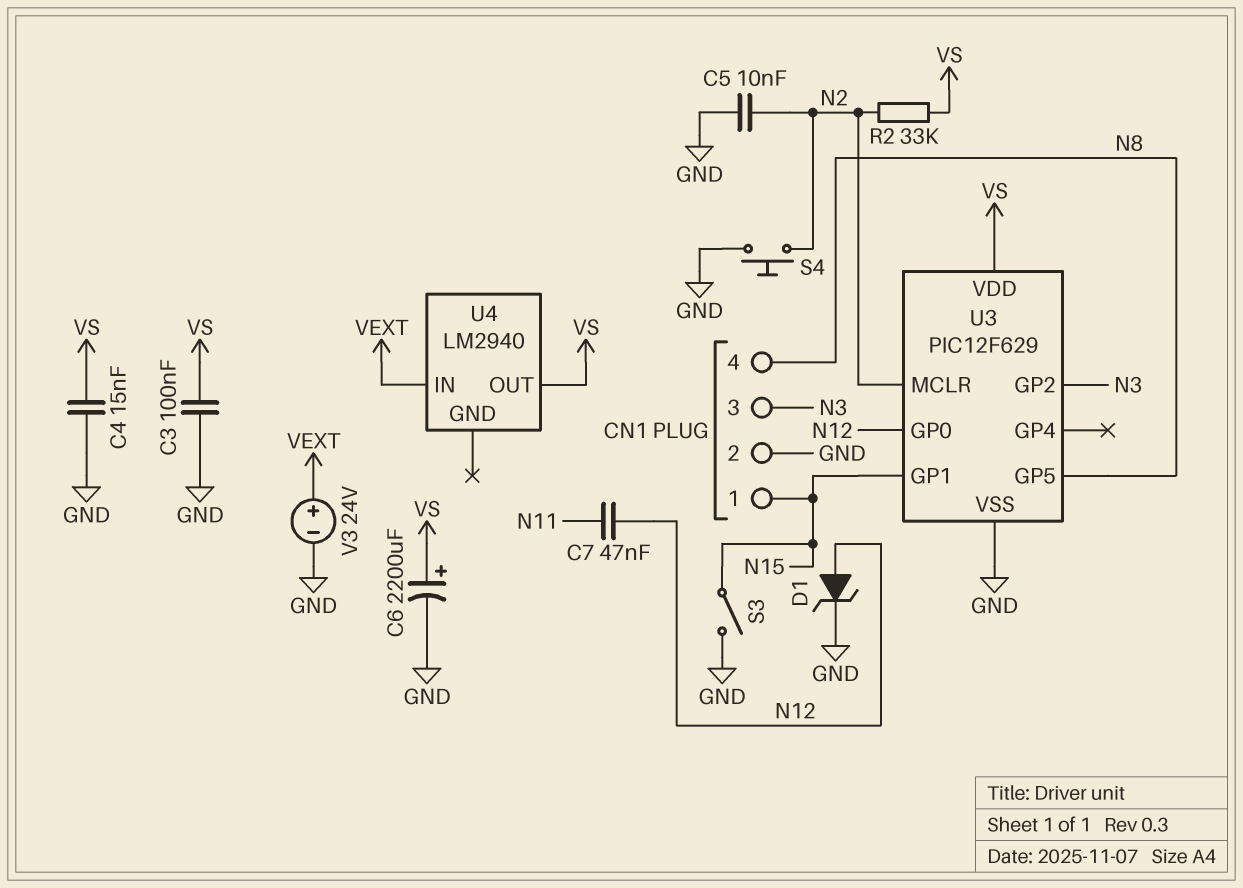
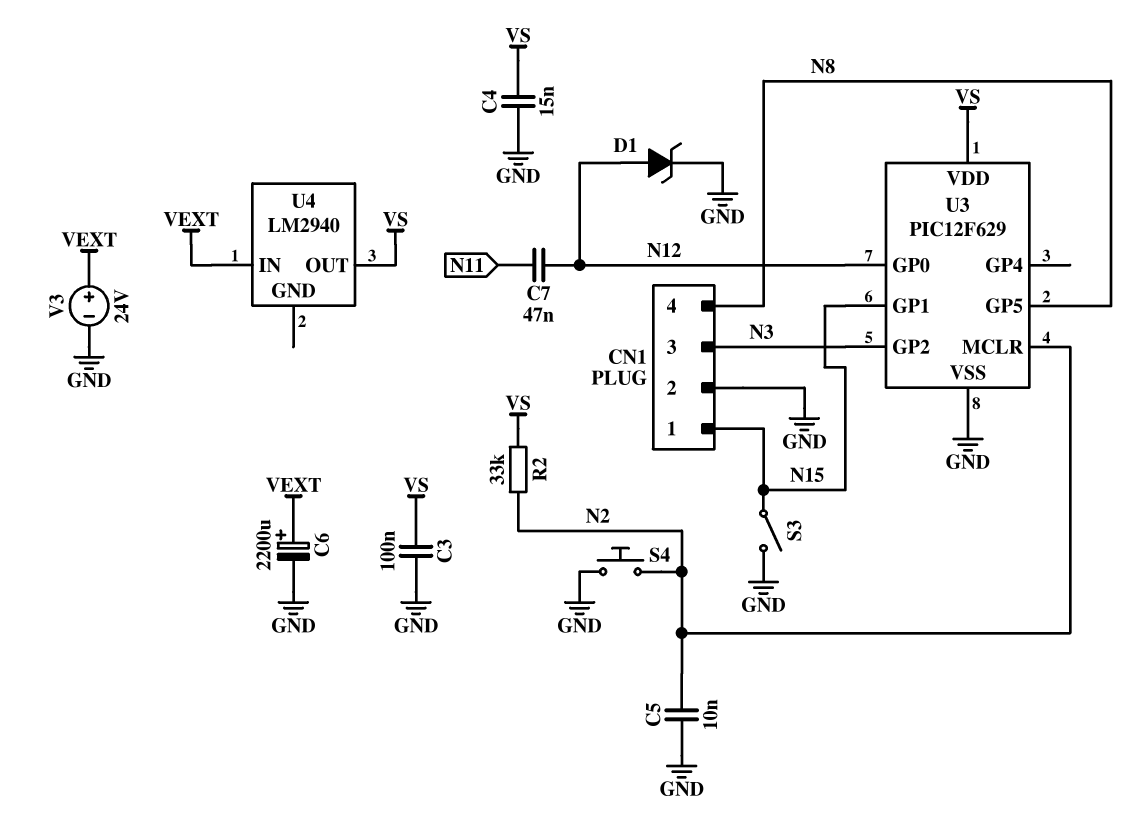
C6: 2200uF (plus VS, minus GND) -> 2200uF (plus VEXT, minus GND)

